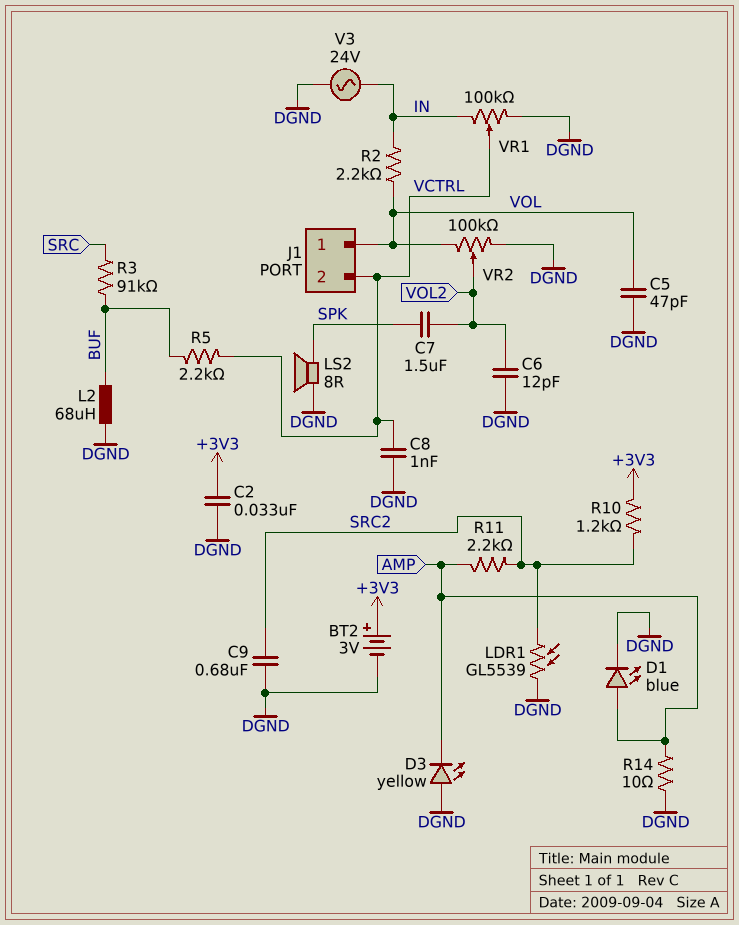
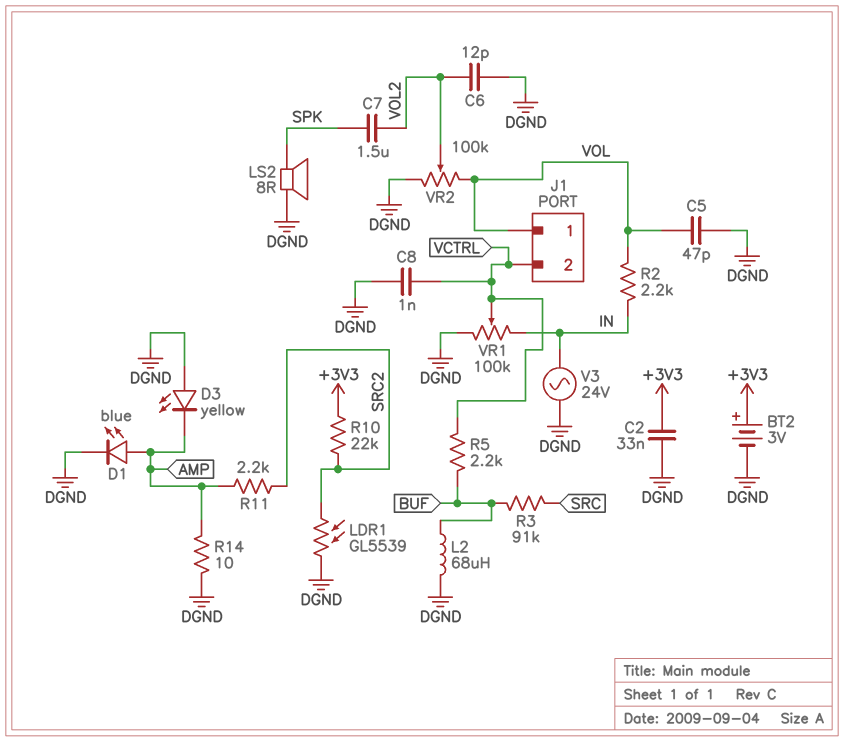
C9: 680nF (DGND, SRC2) -> none
R10: 1.2k (+3V3, SRC2) -> 22k (+3V3, SRC2)

